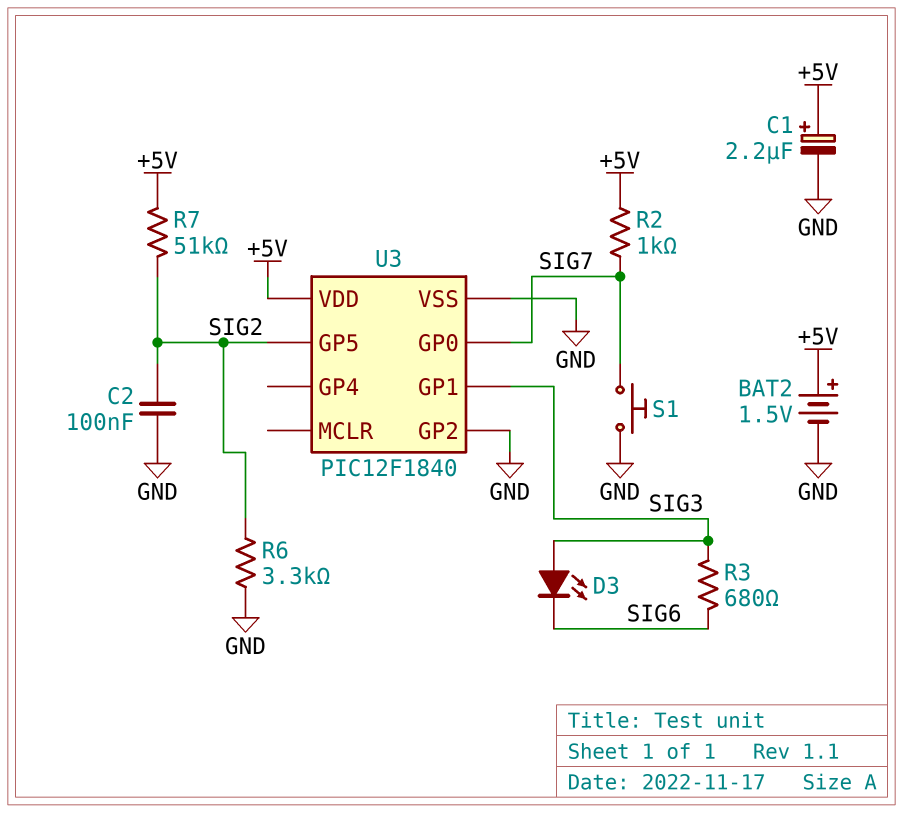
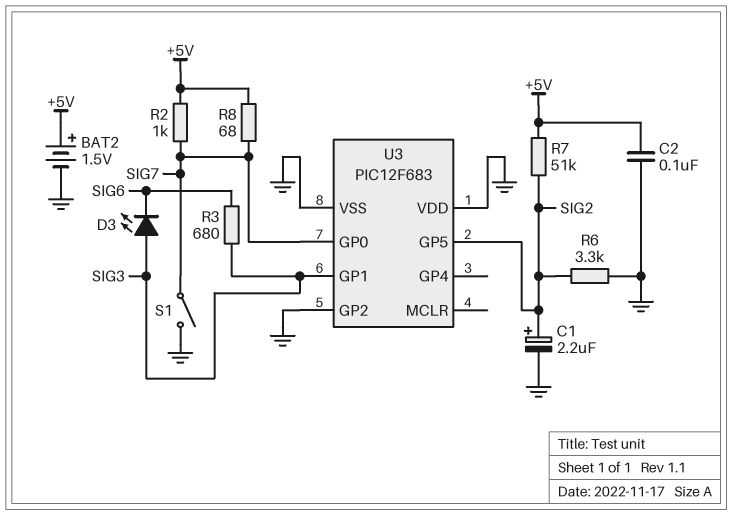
C1: 2.2uF (plus +5V, minus GND) -> 2.2uF (plus SIG2, minus GND)
C2: 100nF (GND, SIG2) -> 100nF (+5V, GND)
R8: none -> 68 (+5V, SIG7)
S1: button (GND, SIG7) -> switch (GND, SIG7)
U3: PIC12F1840 -> PIC12F683
U3 pin VDD: +5V -> GND

